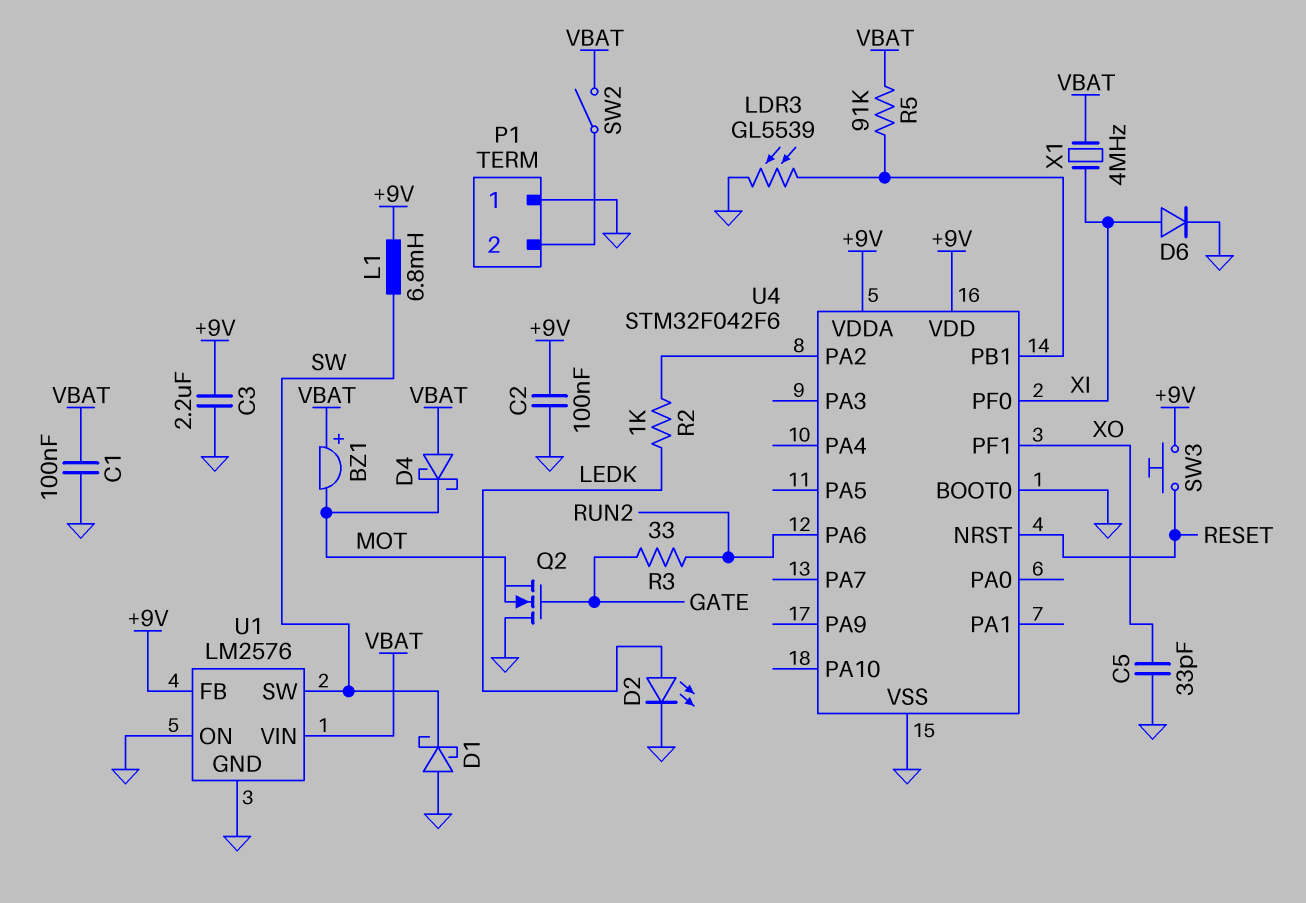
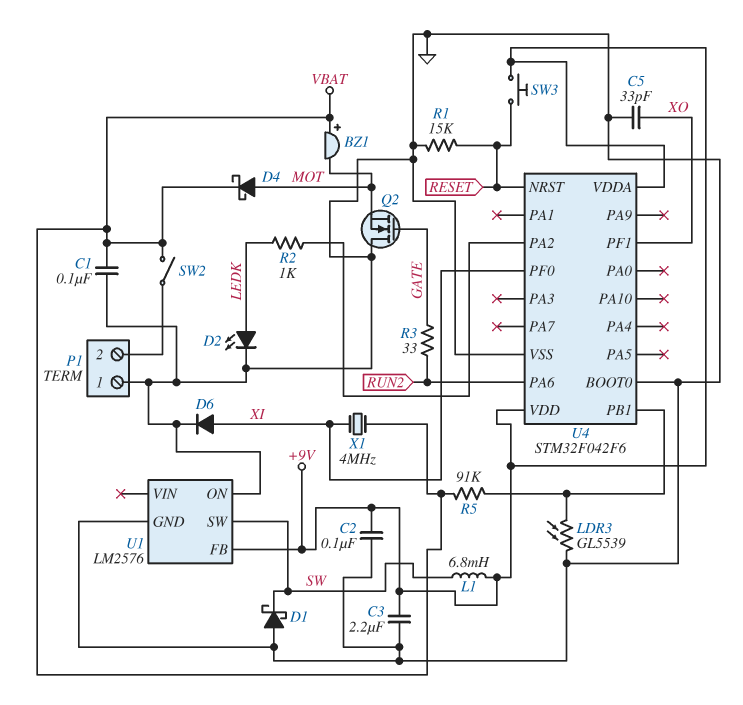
D4: schottky (A VBAT, K MOT) -> schottky (A MOT, K VBAT)
R1: none -> 15k (GND, RESET)
U1 pin VIN: VBAT -> none

